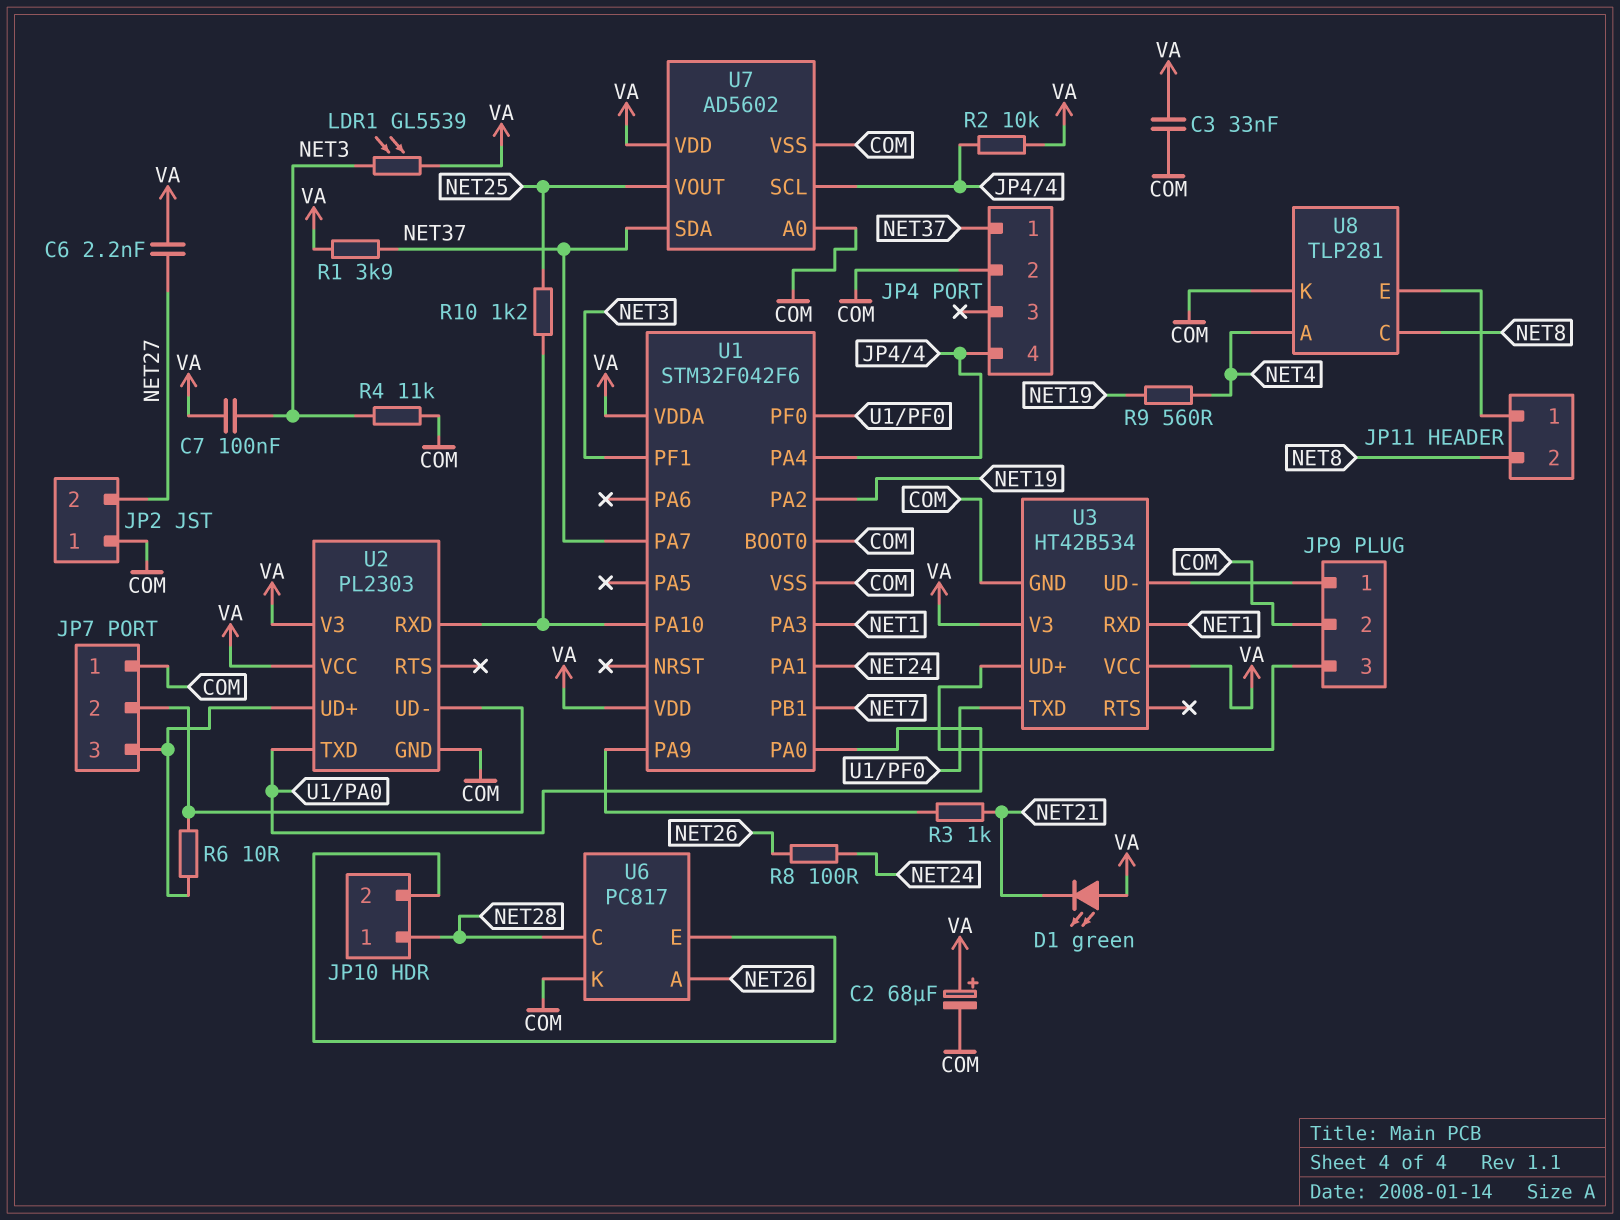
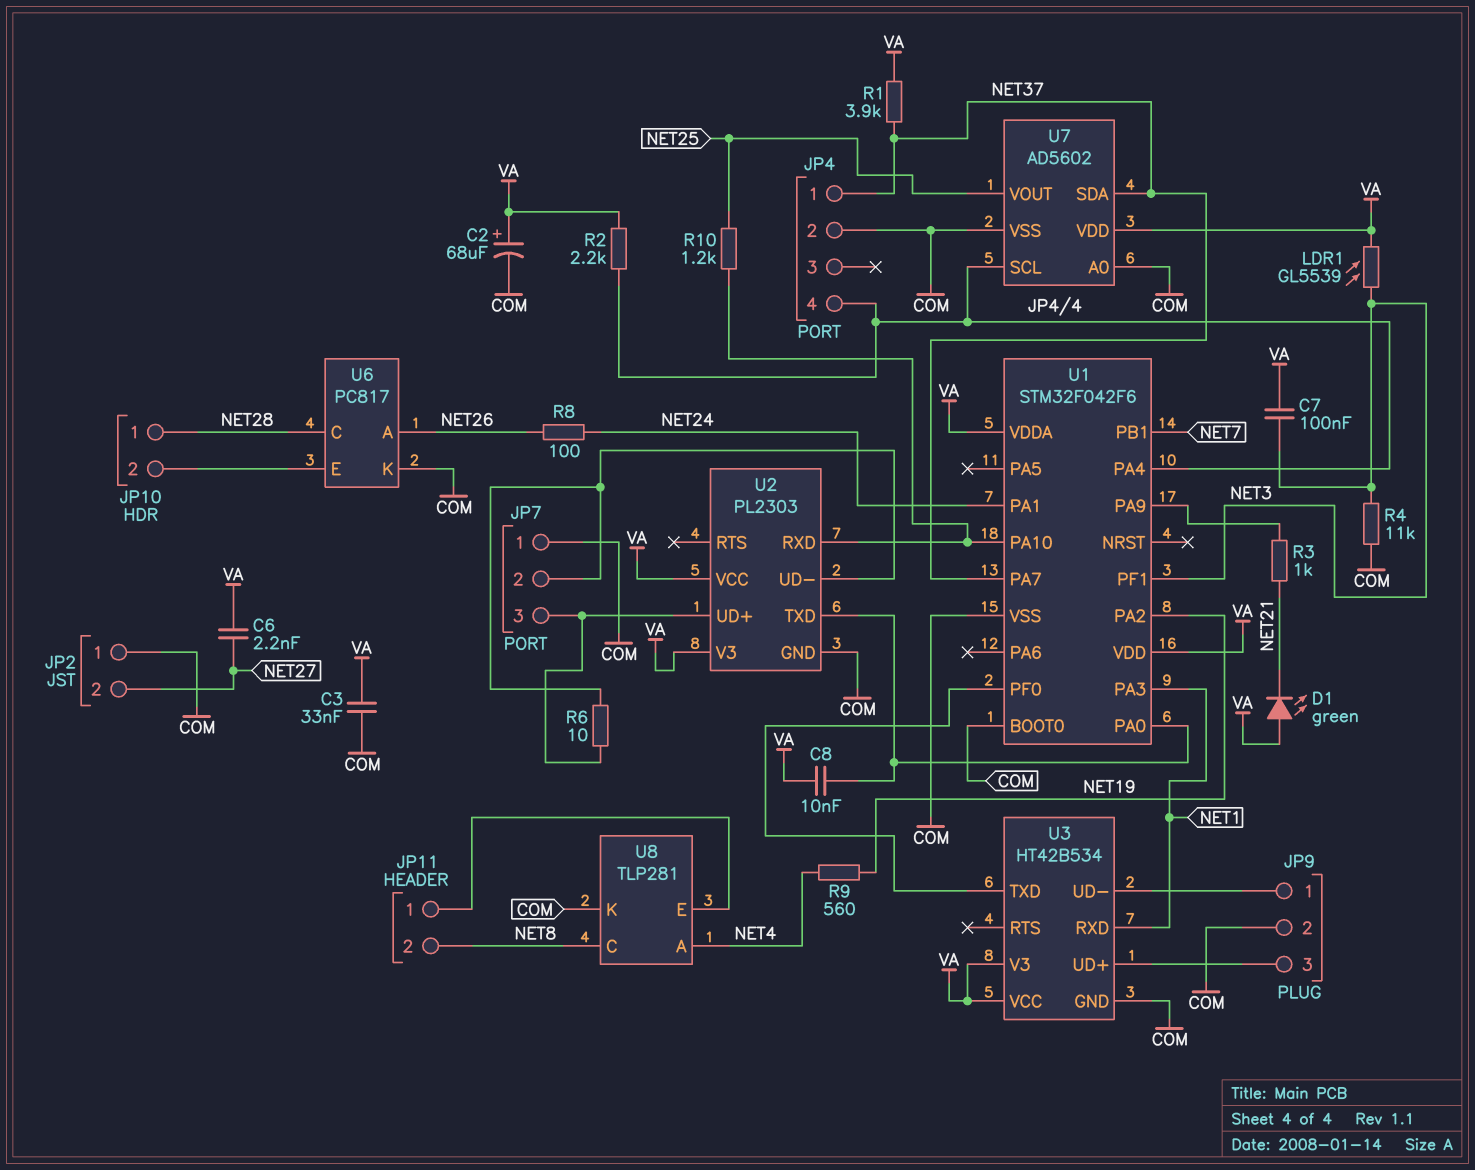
C8: none -> 10nF (U1/PA0, VA)
R2: 10k (JP4/4, VA) -> 2.2k (JP4/4, VA)

